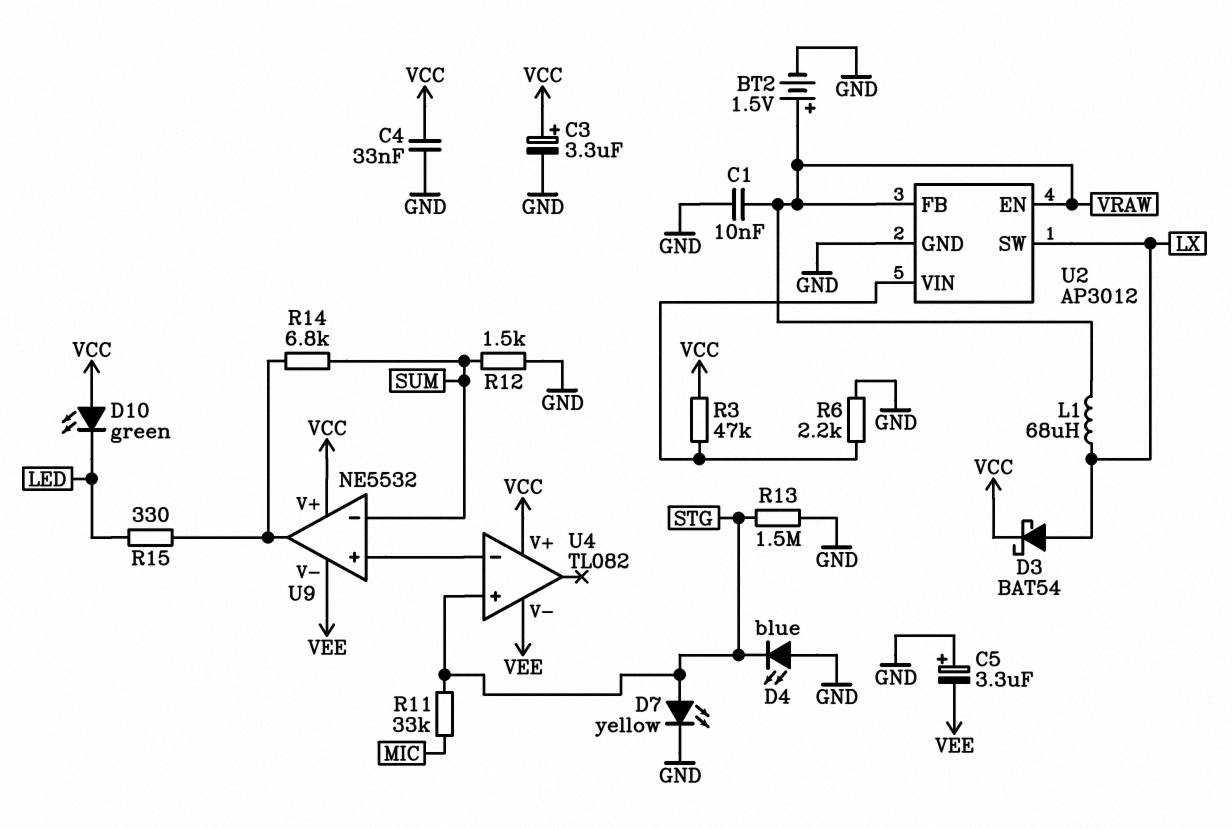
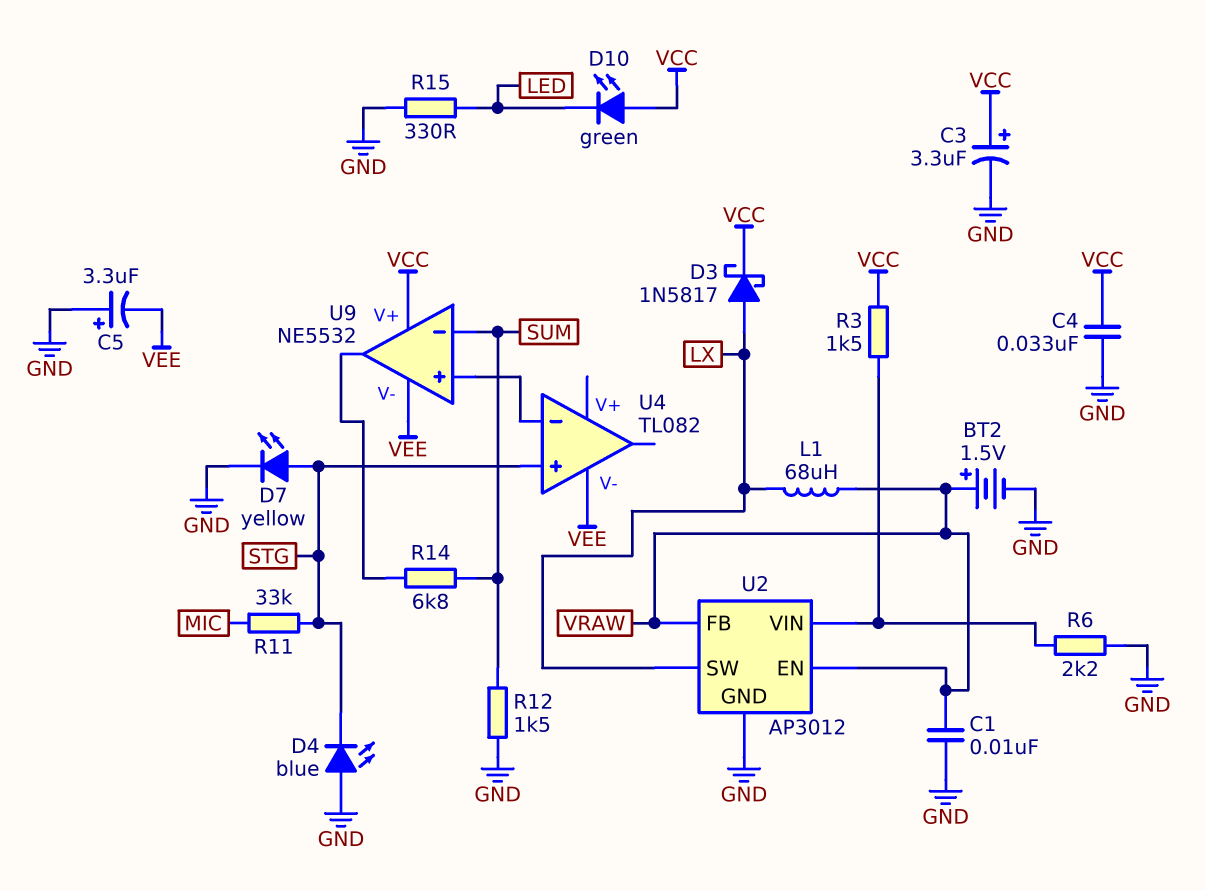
D3: schottky BAT54 (A LX, K VCC) -> schottky 1N5817 (A LX, K VCC)
R3: 47k (U2/VIN, VCC) -> 1.5k (U2/VIN, VCC)
R13: 1.5M (GND, STG) -> none
R15: 330 (LED, U9/out) -> 330 (GND, LED)
U4 pin V+: VCC -> none

